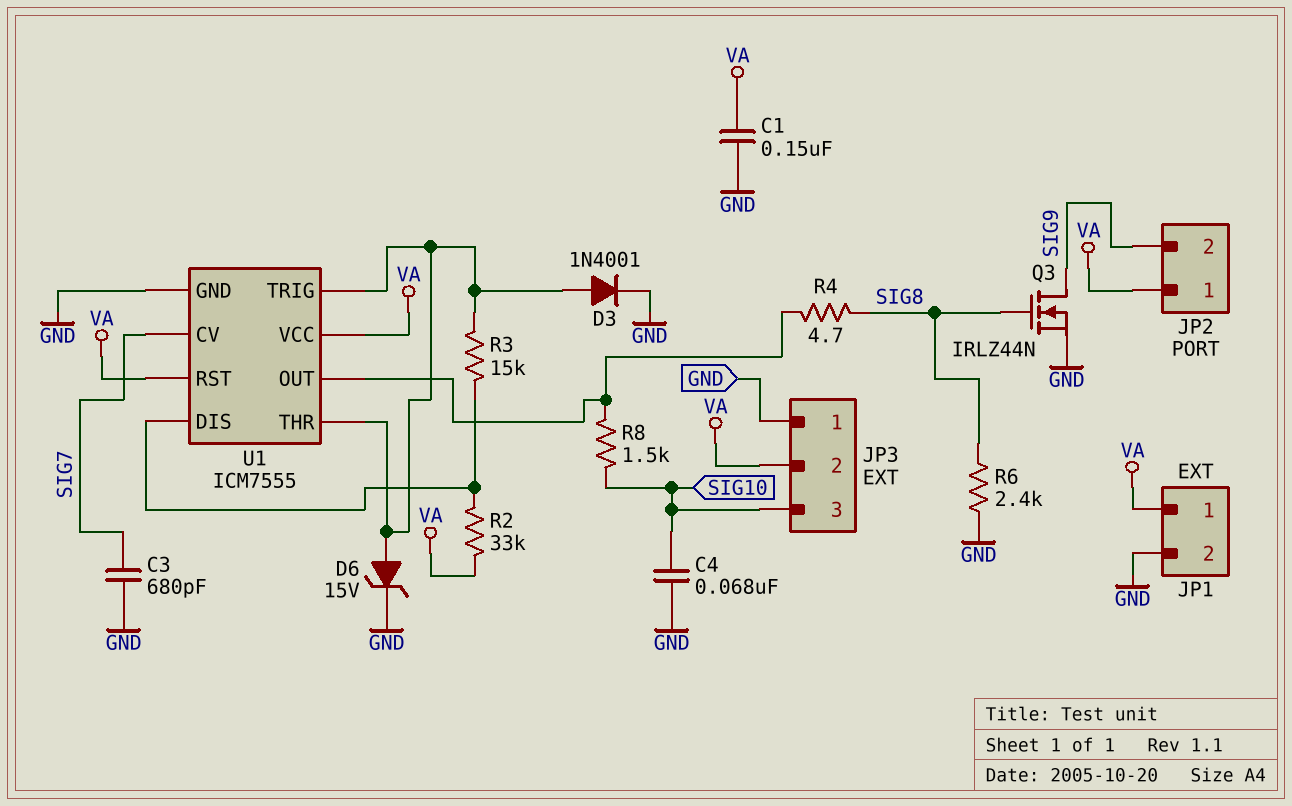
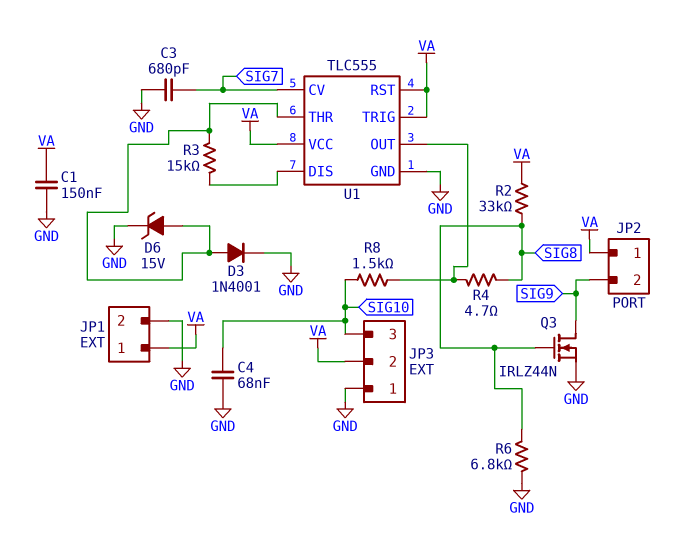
R2: 33k (U1/DIS, VA) -> 33k (SIG8, VA)
R6: 2.4k (GND, SIG8) -> 6.8k (GND, SIG8)
U1: ICM7555 -> TLC555
U1 pin TRIG: U1/THR -> VA

